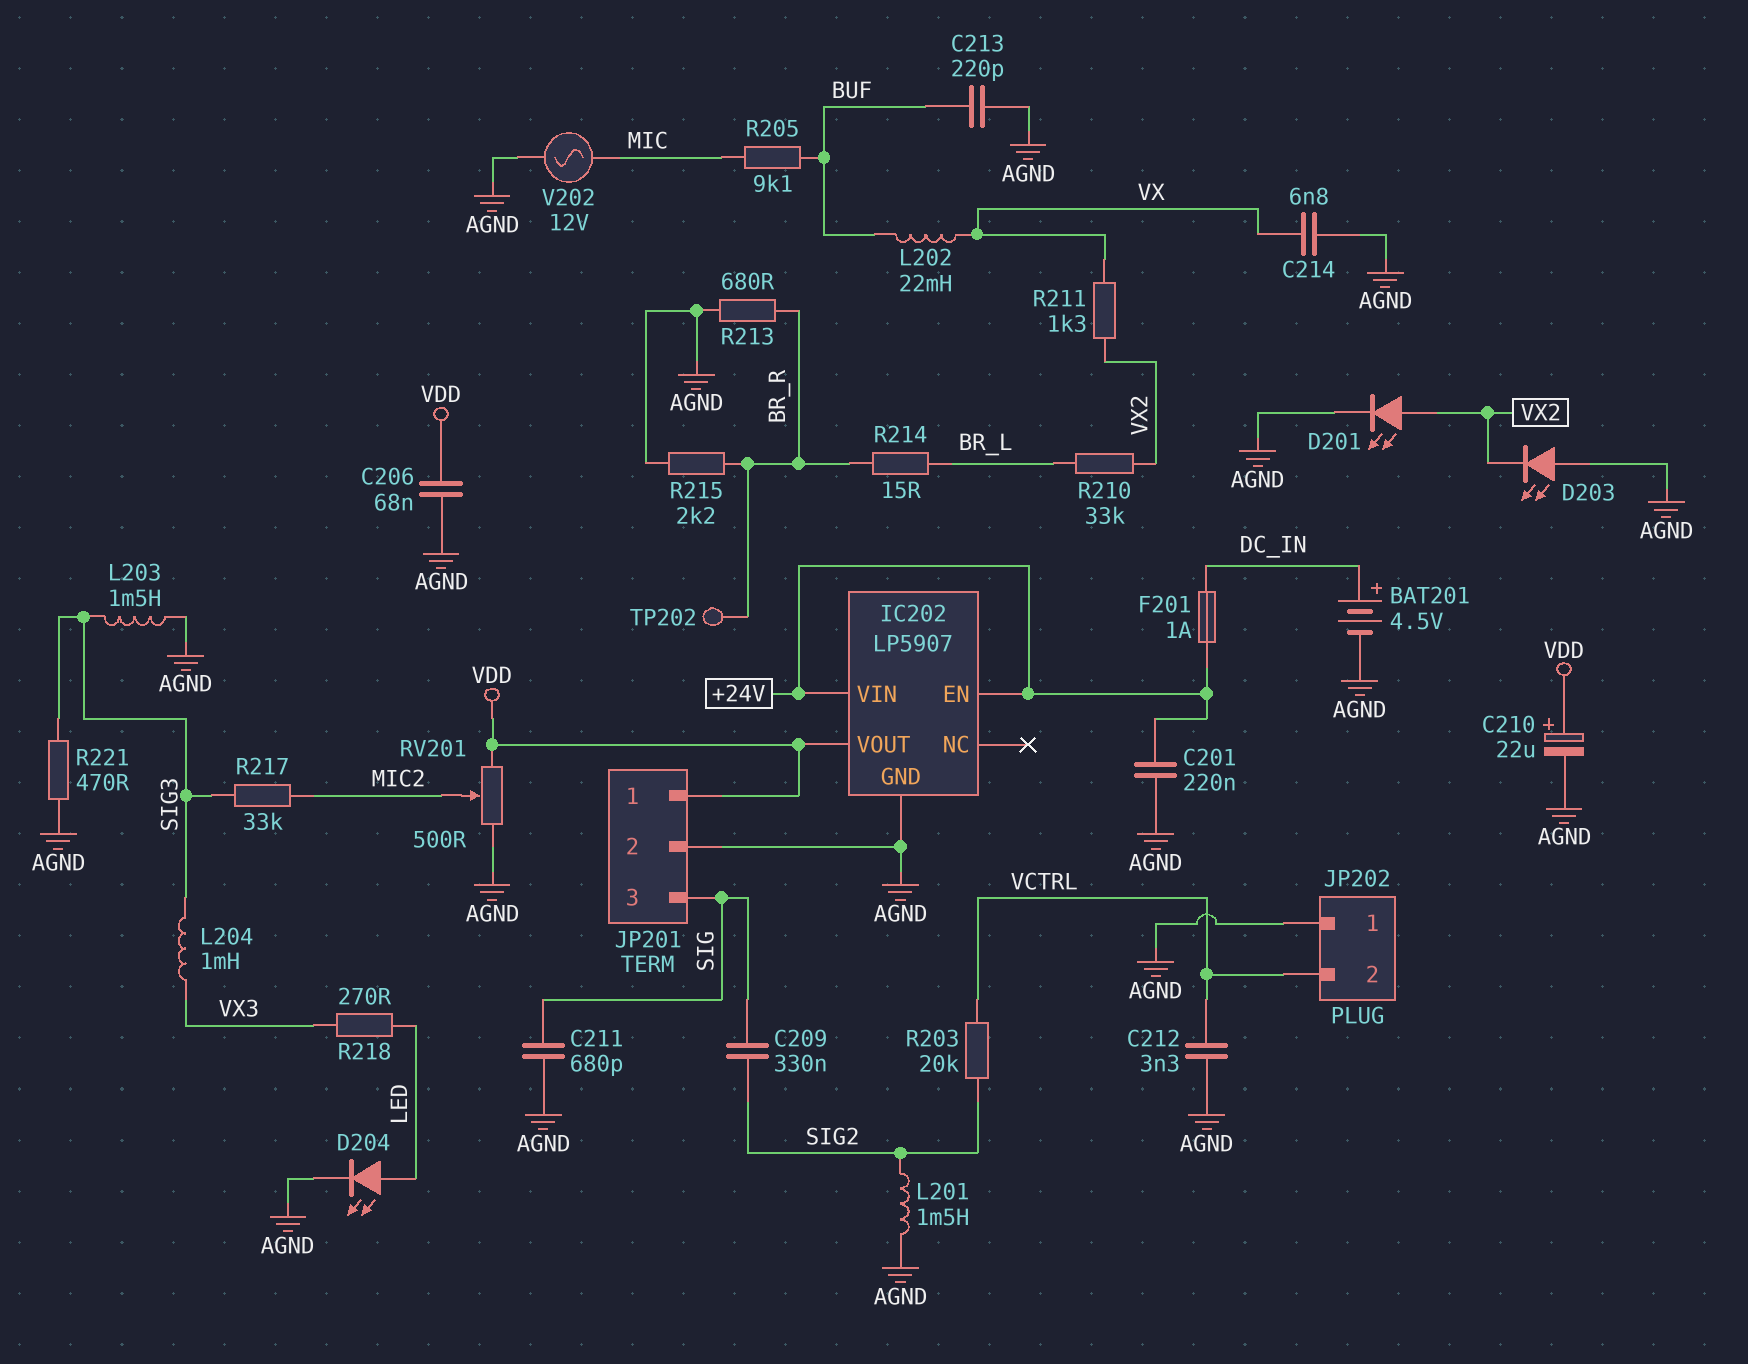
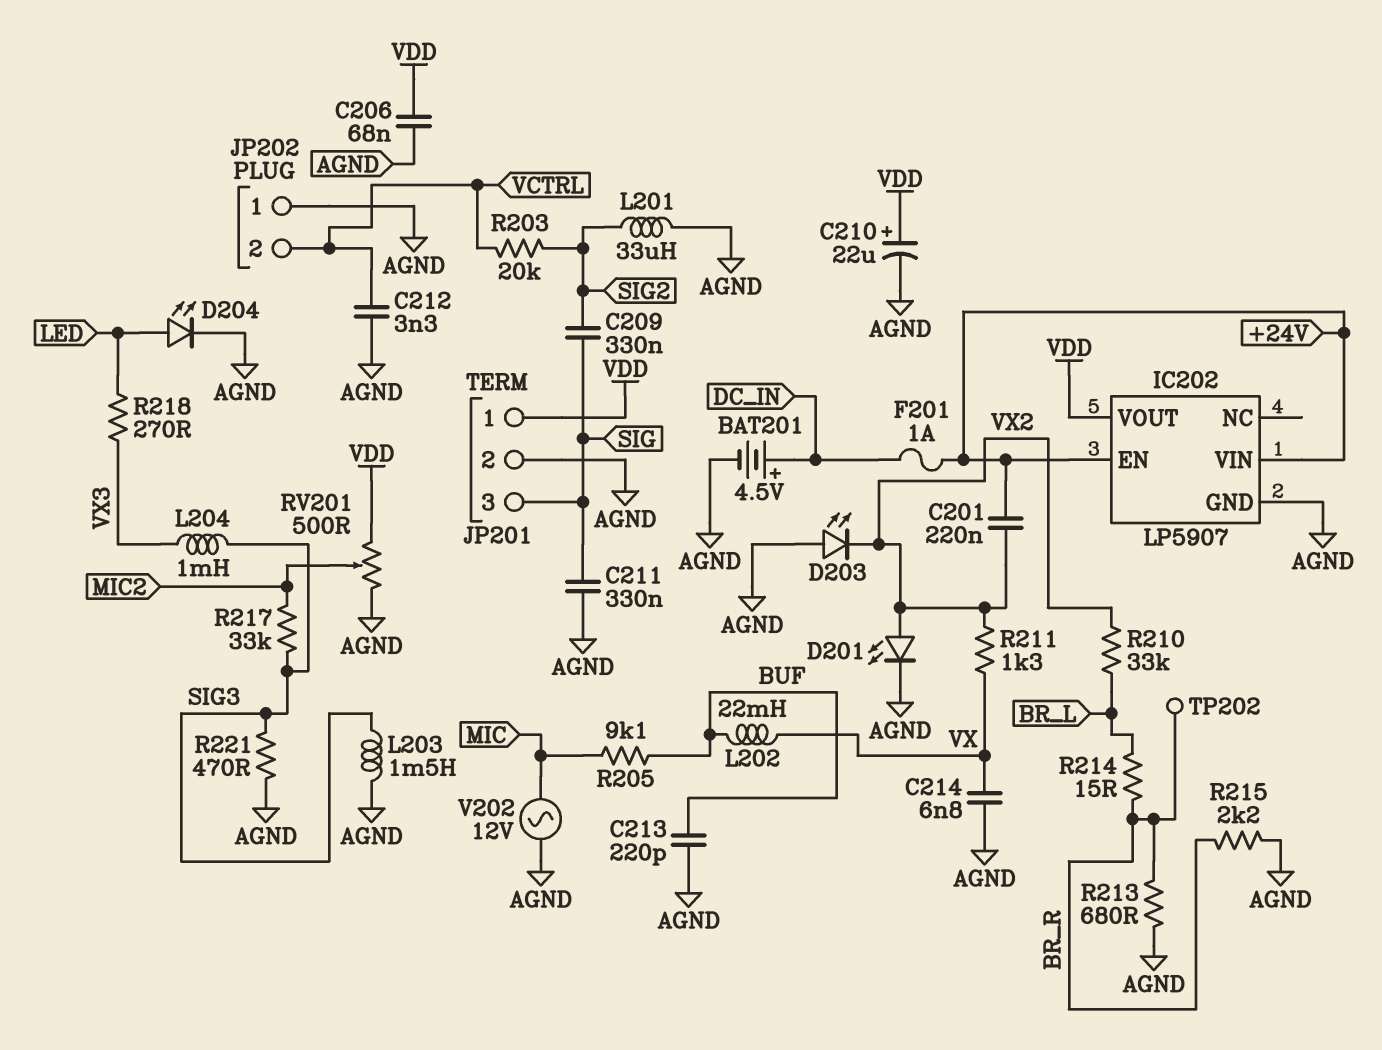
C201: 220nF (+24V, AGND) -> 220nF (+24V, VX2)
C211: 680pF (AGND, SIG) -> 330nF (AGND, SIG)
L201: 1.5mH (AGND, SIG2) -> 33uH (AGND, SIG2)

